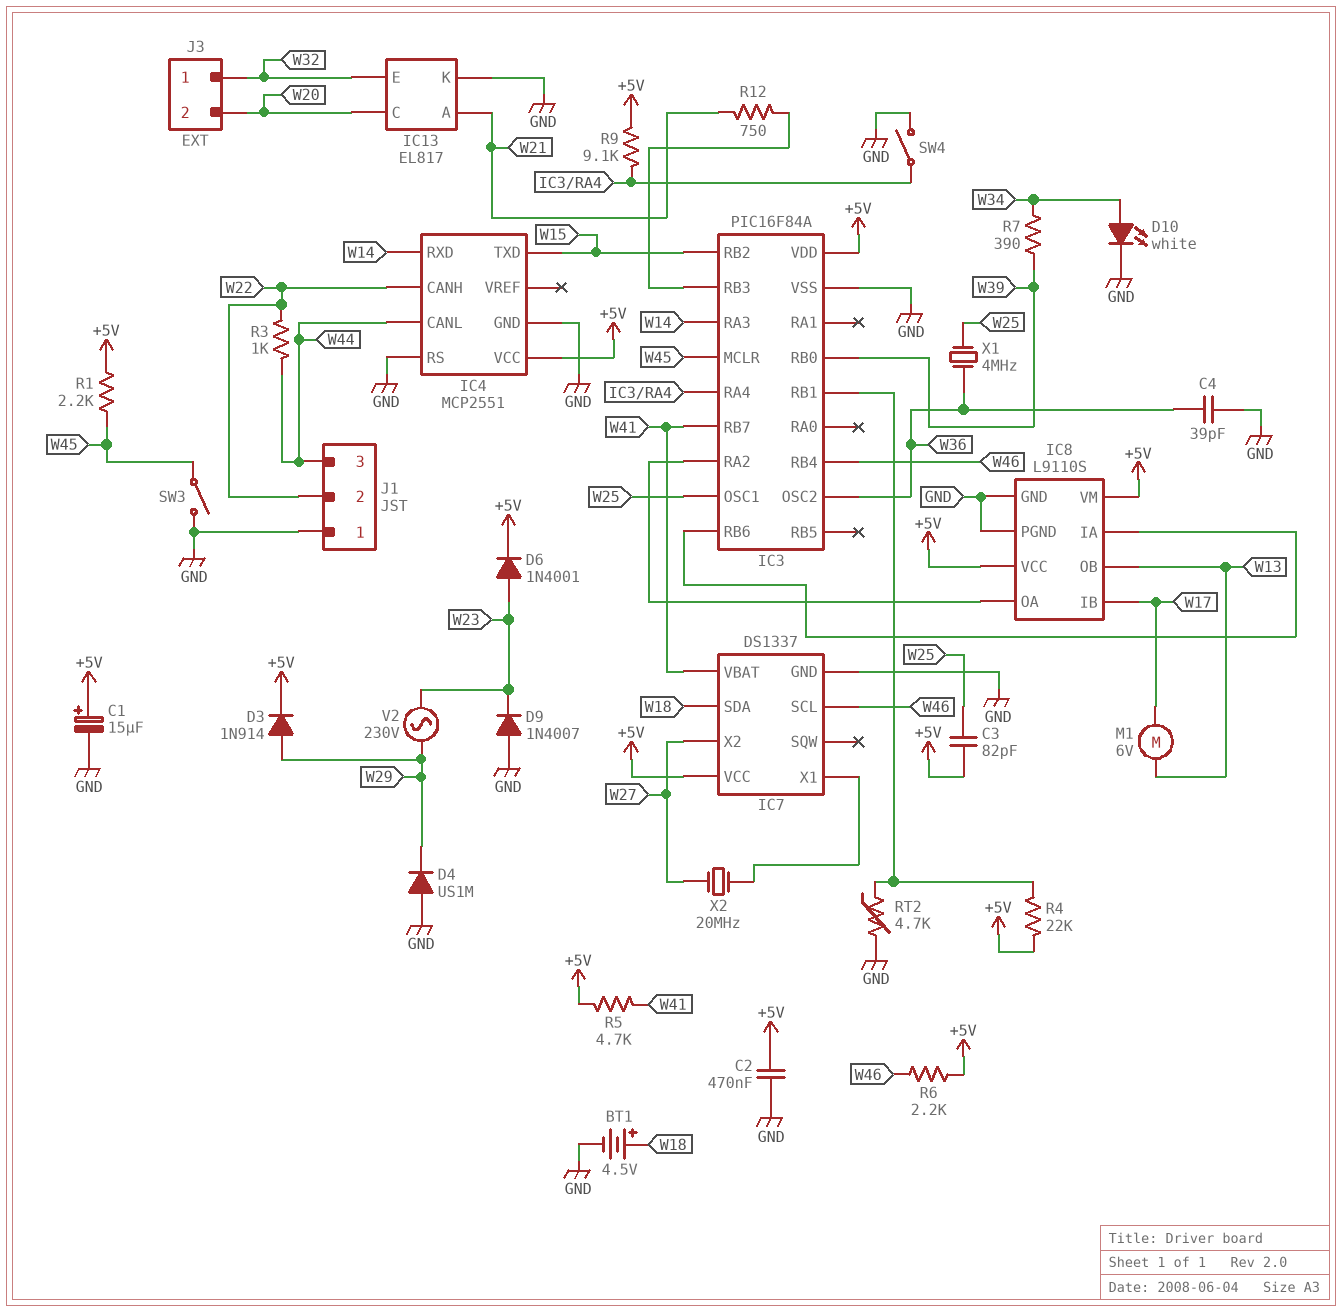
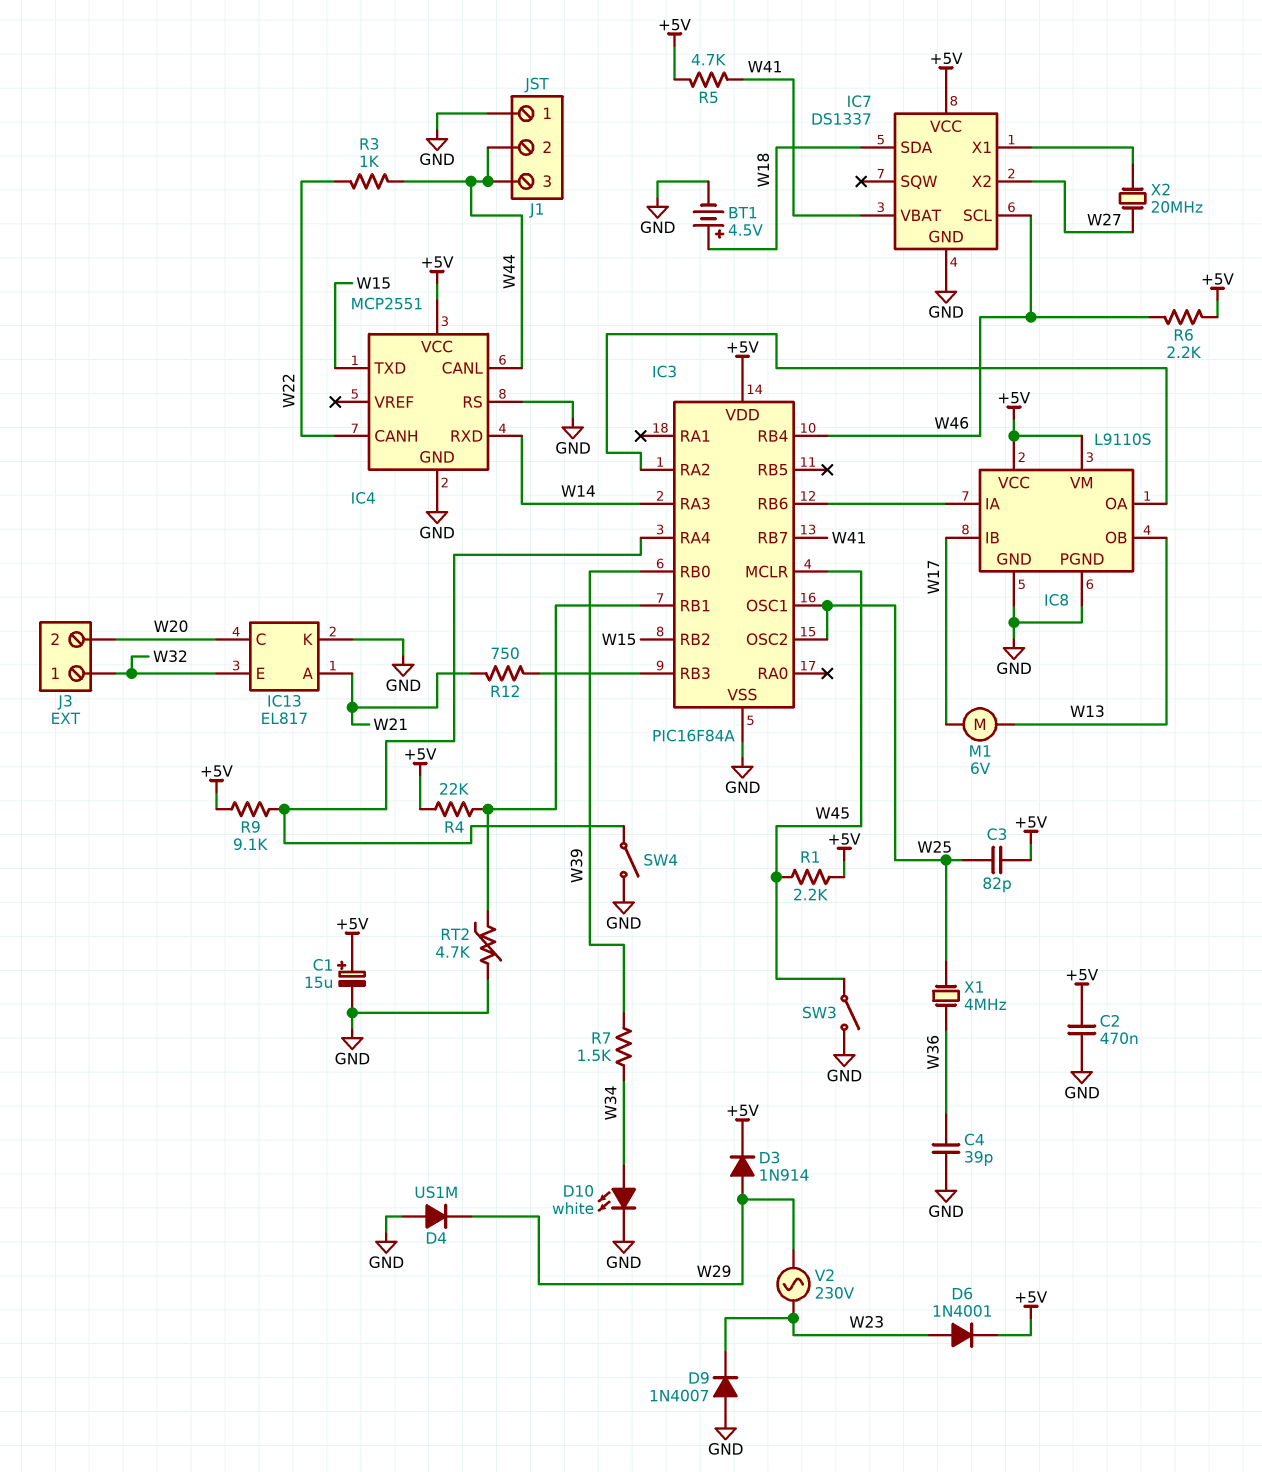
IC3 pin OSC2: W36 -> W25
J1 pin 2: W22 -> W44
R7: 390 (W34, W39) -> 1.5k (W34, W39)

